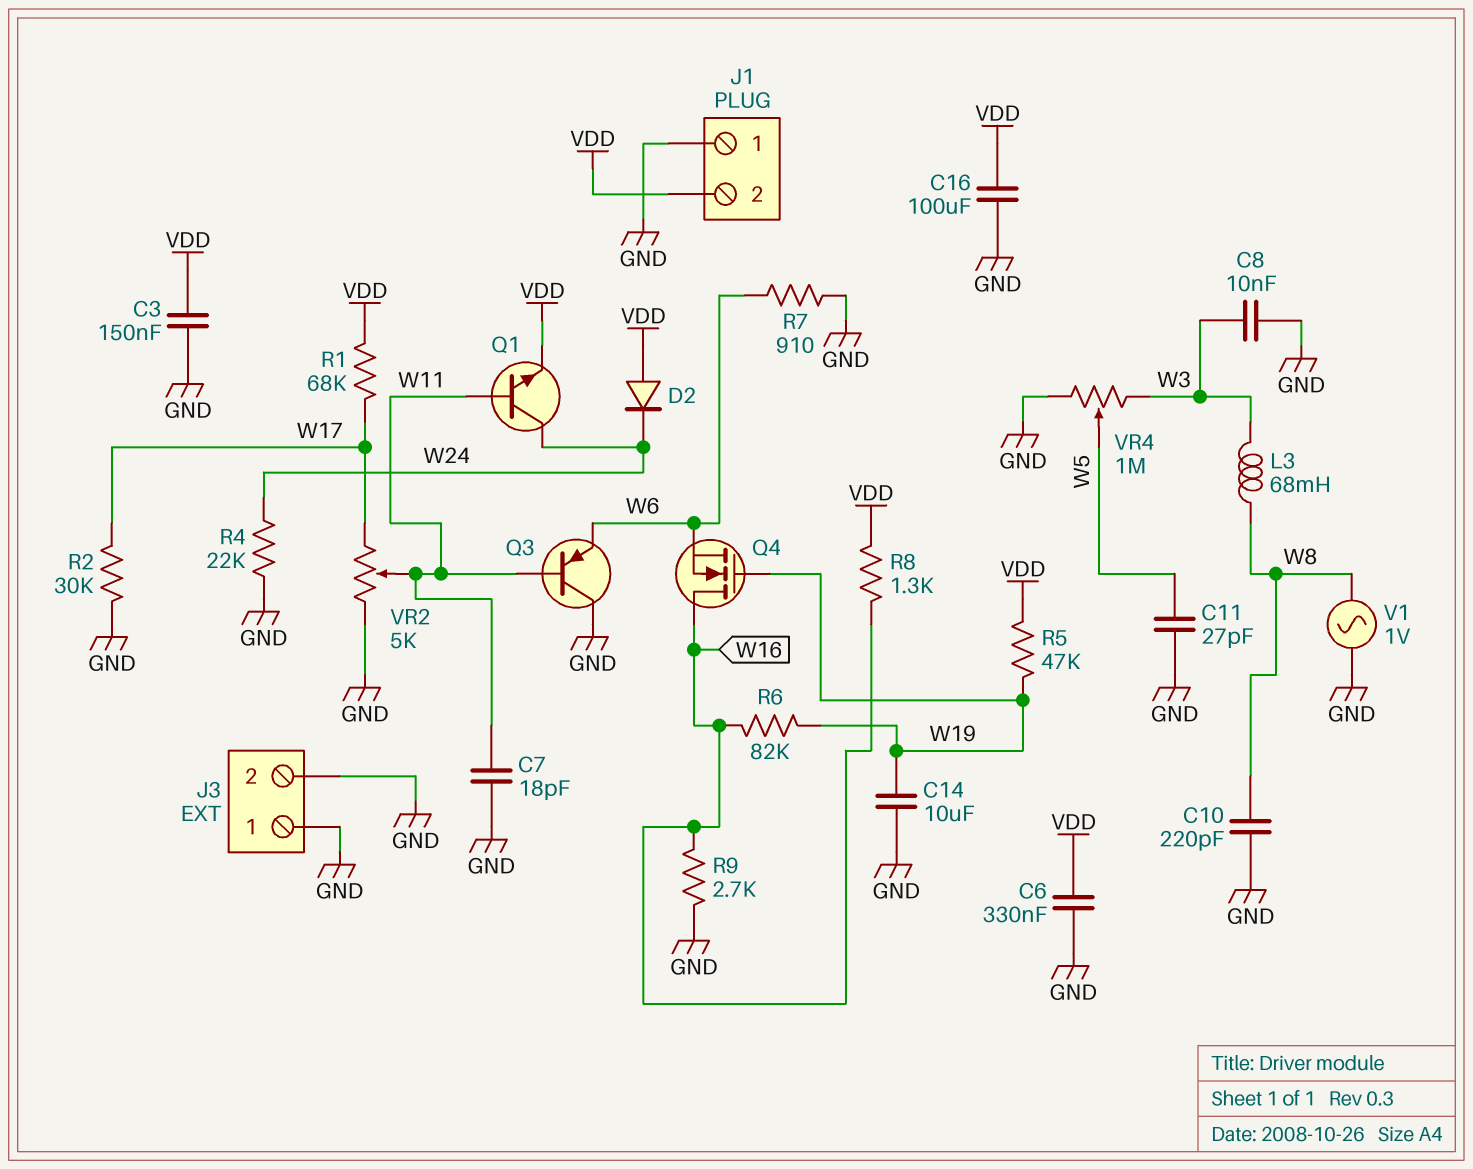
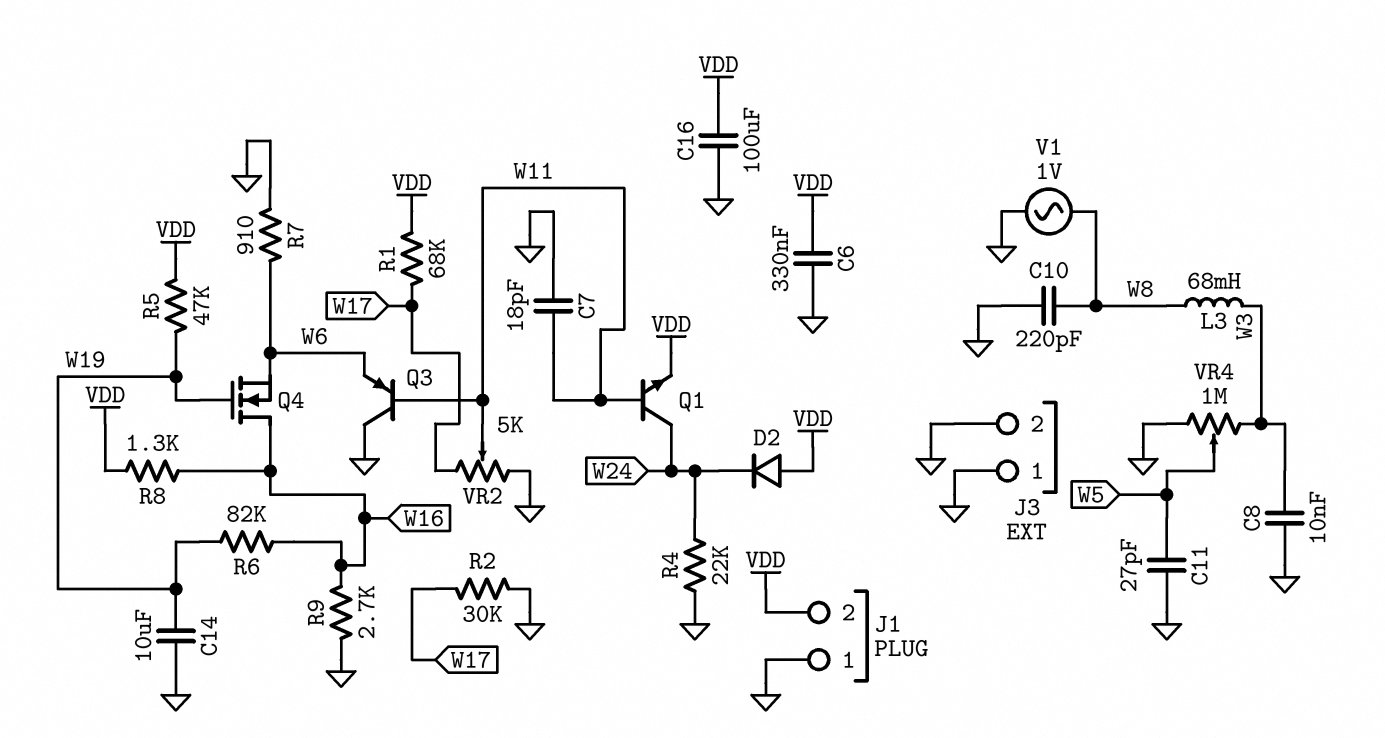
C3: 150nF (GND, VDD) -> none

